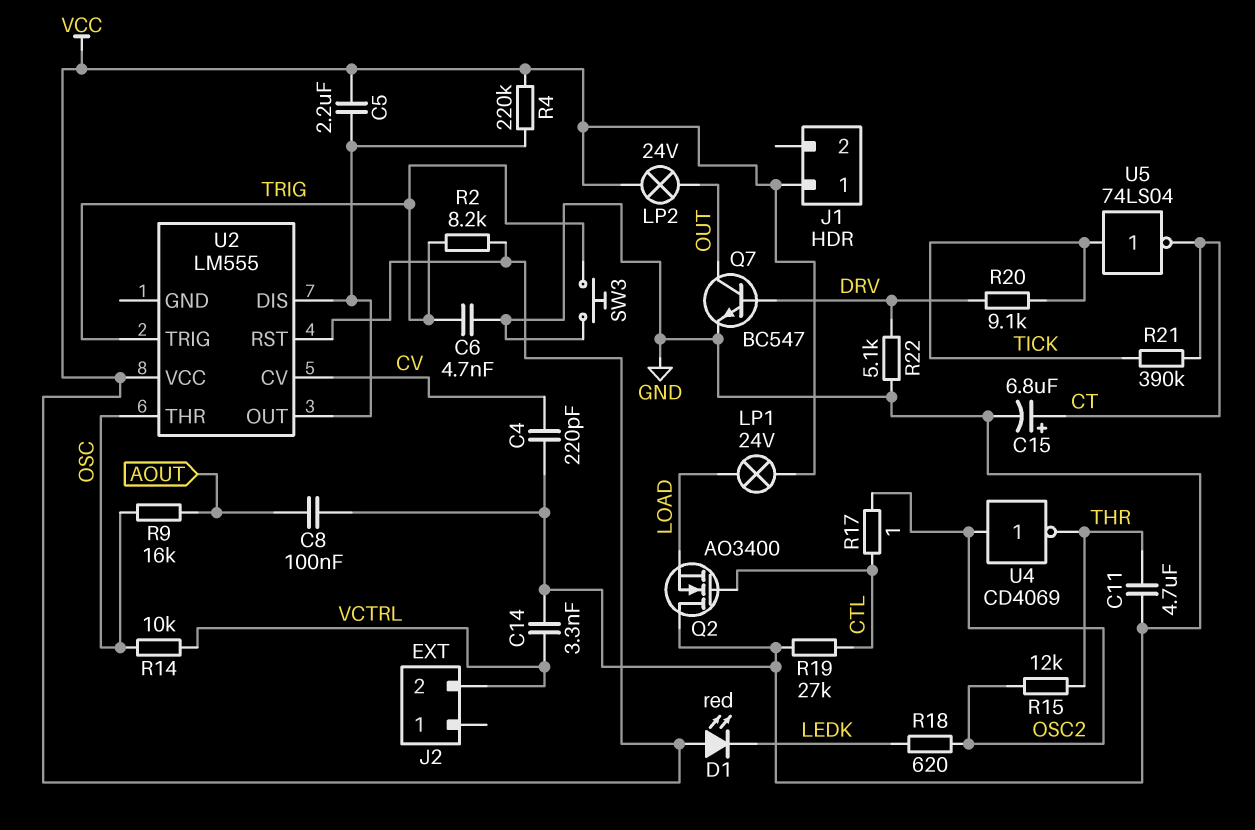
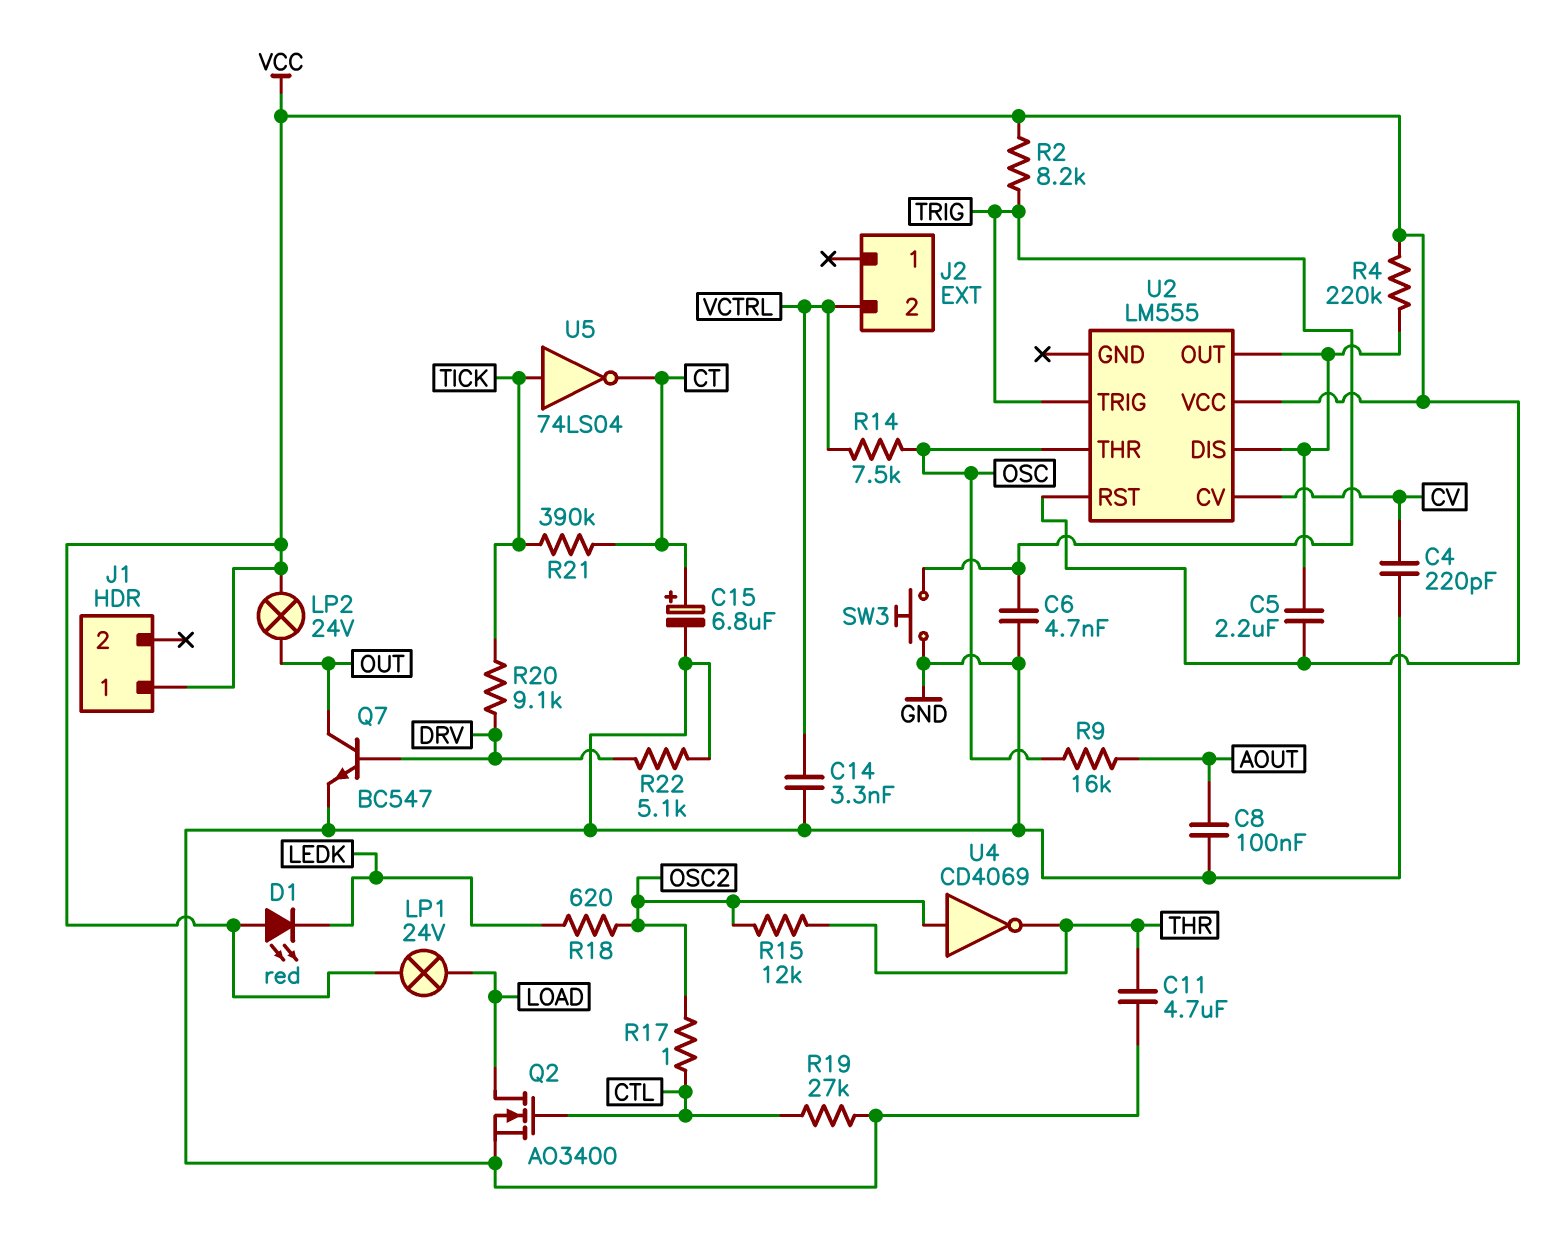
Q2: NMOS AO3400 (G CTL, D GND, S LOAD) -> NMOS AO3400 (G CTL, D LOAD, S GND)
R14: 10k (OSC, VCTRL) -> 7.5k (OSC, VCTRL)

